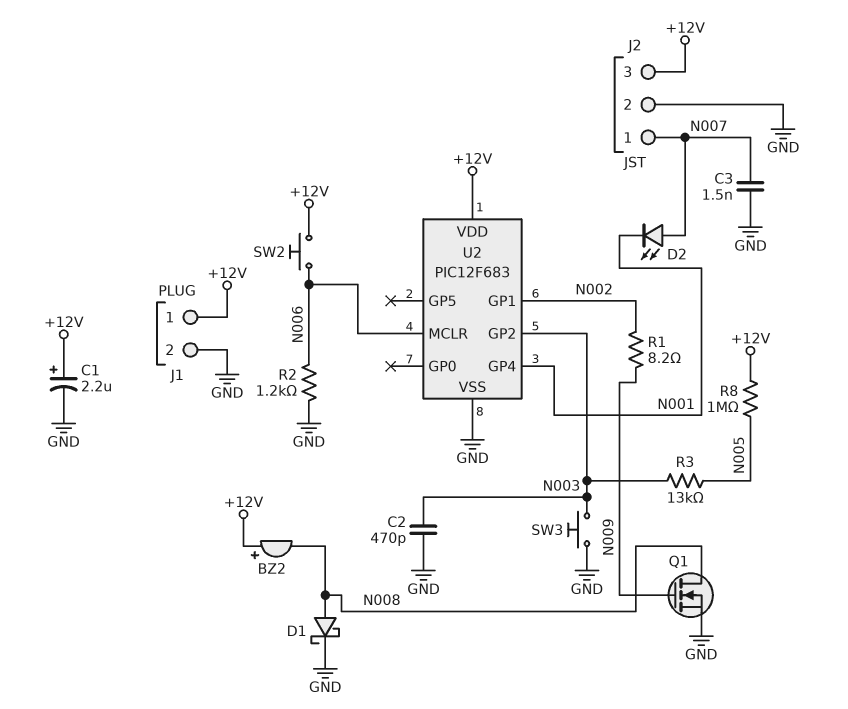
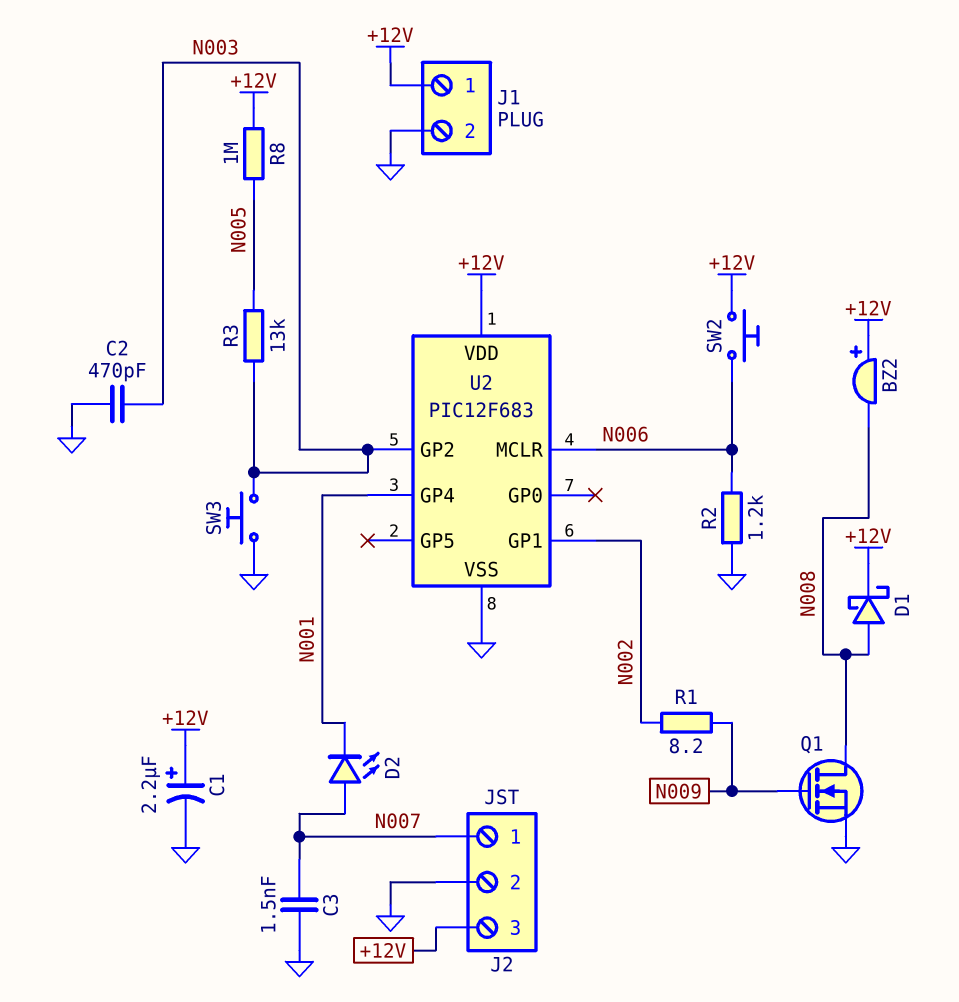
D1: schottky (A N008, K GND) -> schottky (A N008, K +12V)

